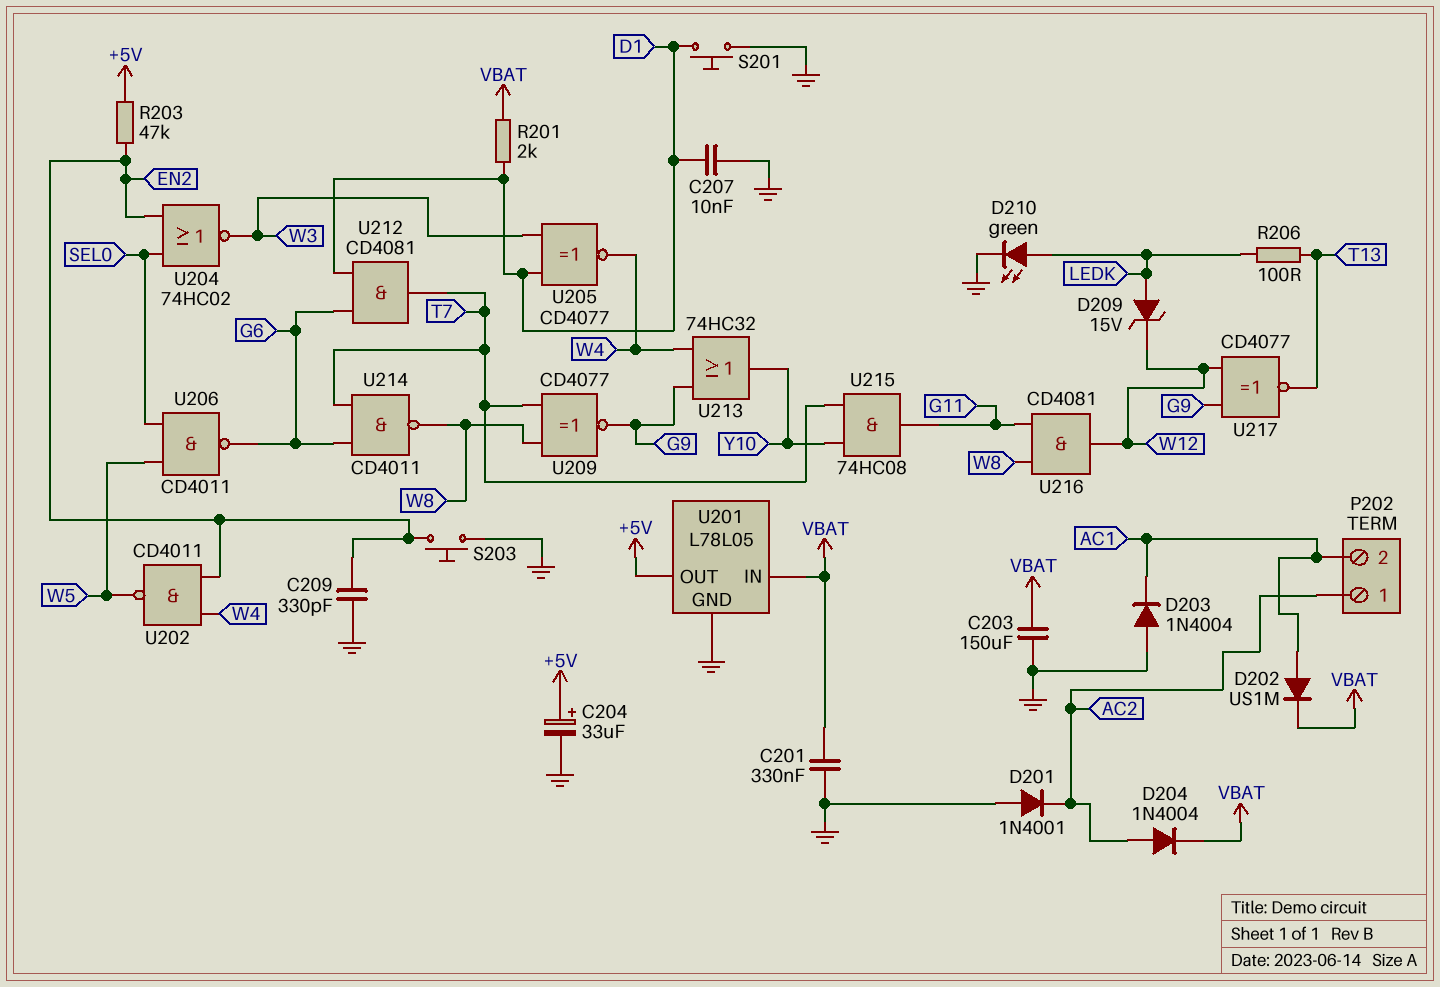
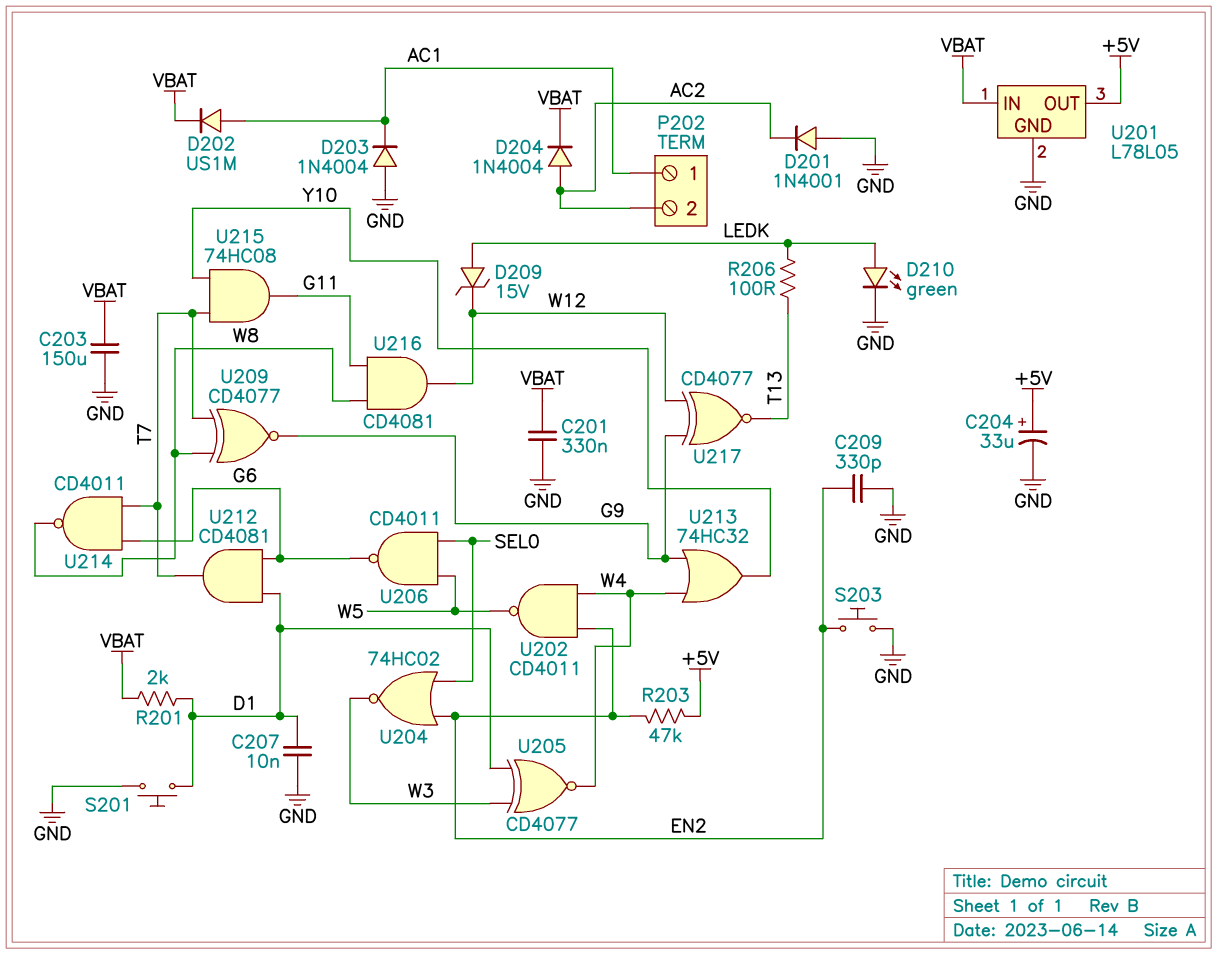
P202 pin 1: AC2 -> AC1
P202 pin 2: AC1 -> AC2

